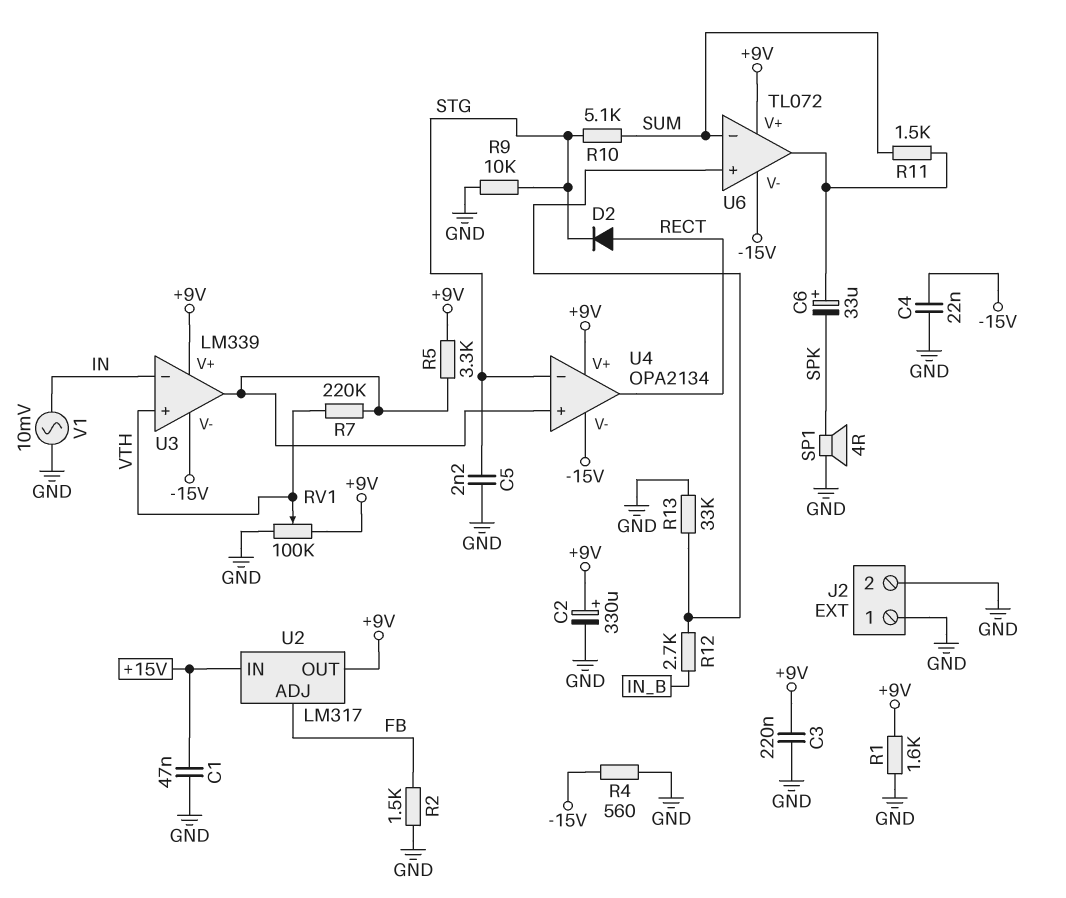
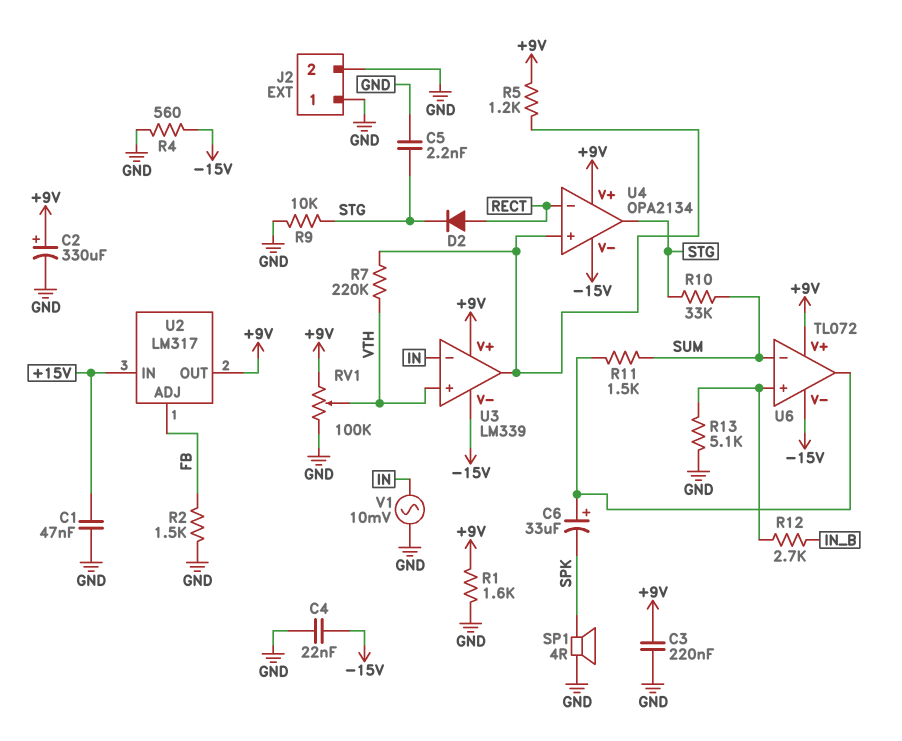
R5: 3.3k (+9V, U3/out) -> 1.2k (+9V, U3/out)
R10: 5.1k (STG, SUM) -> 33k (STG, SUM)
R13: 33k (GND, U6/in+) -> 5.1k (GND, U6/in+)
U4 pin in-: STG -> RECT
U4 pin out: RECT -> STG

